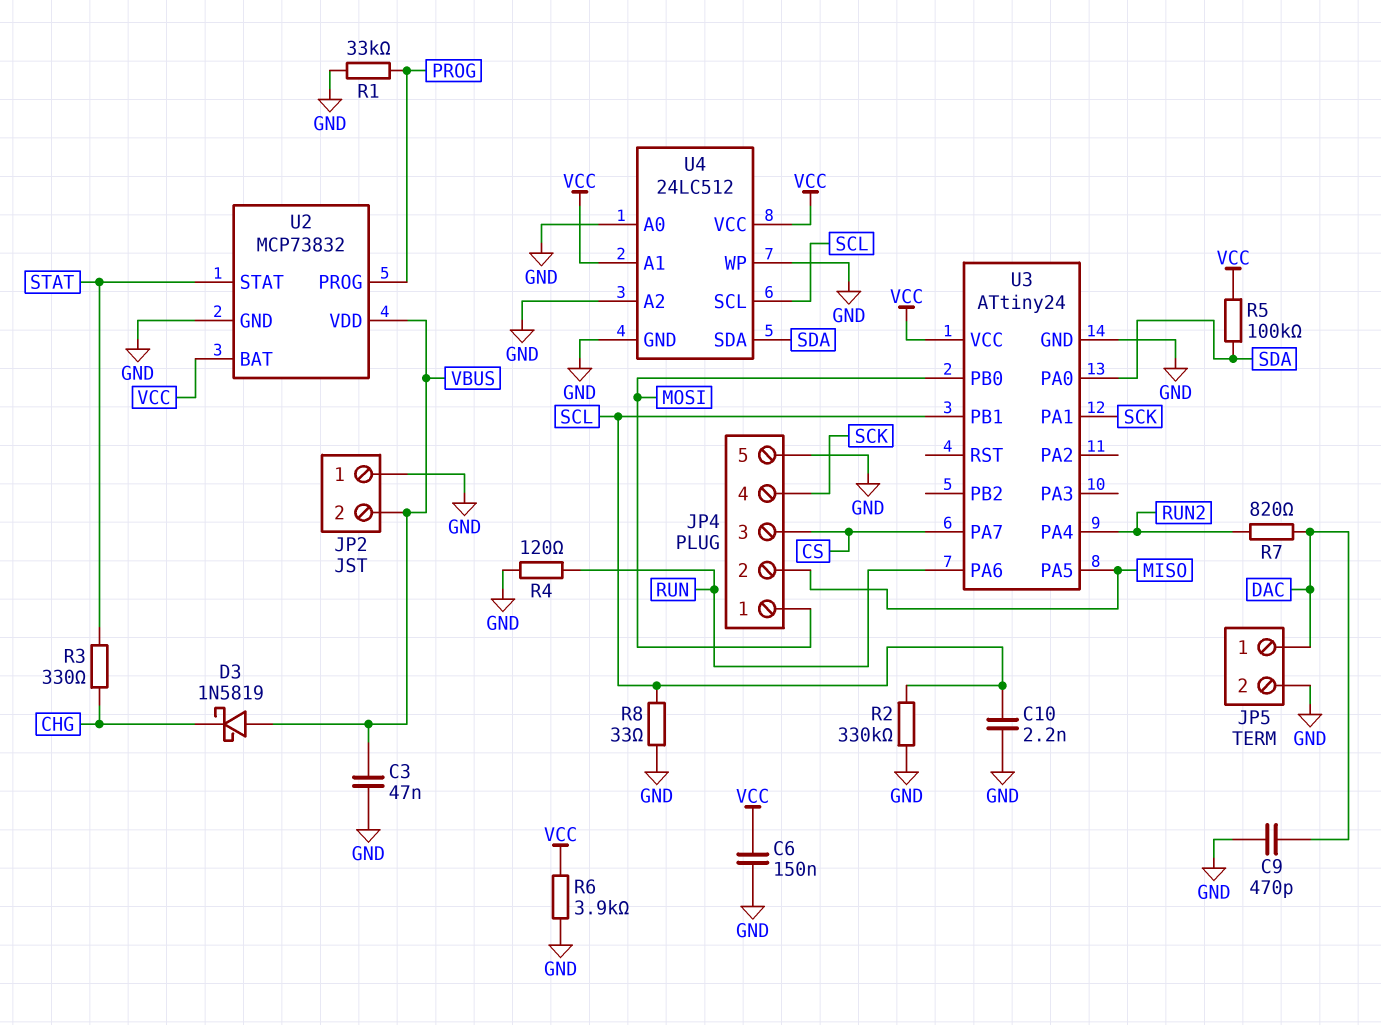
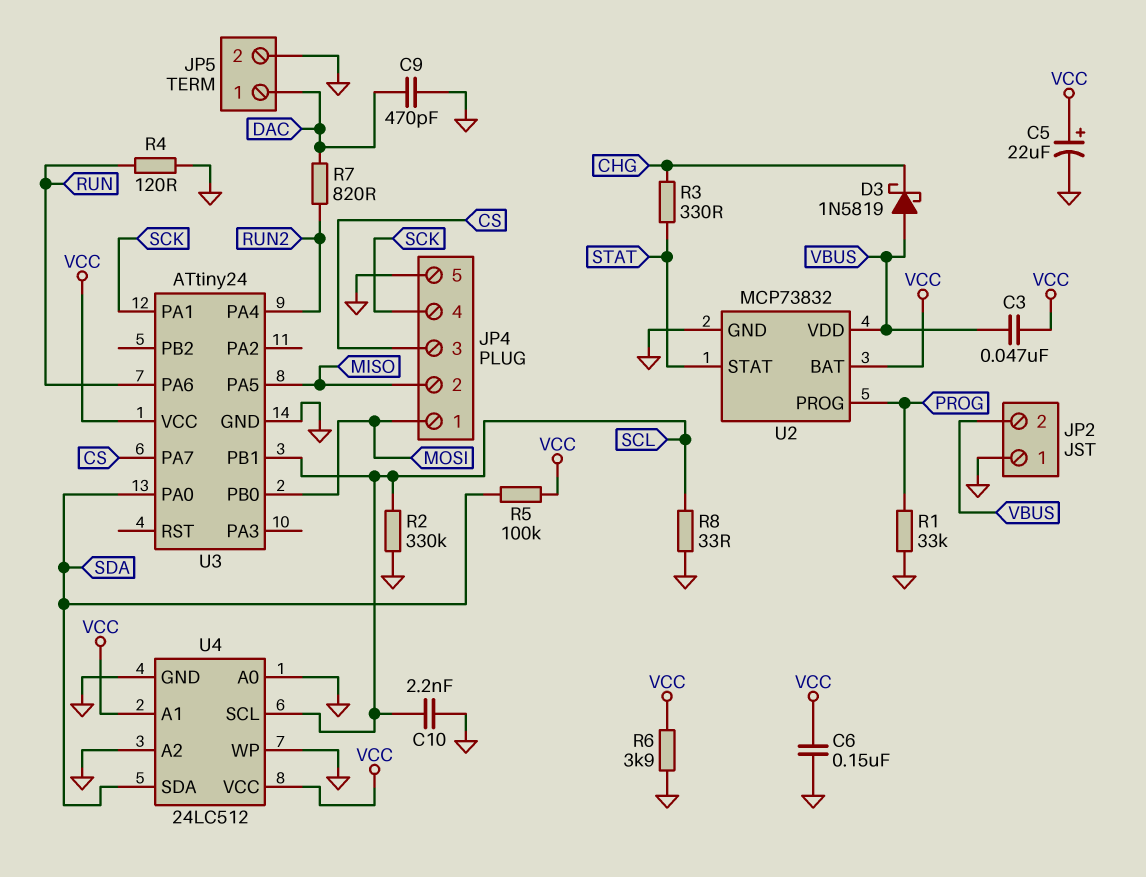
C3: 47nF (GND, VBUS) -> 47nF (VBUS, VCC)
C5: none -> 22uF (plus VCC, minus GND)

